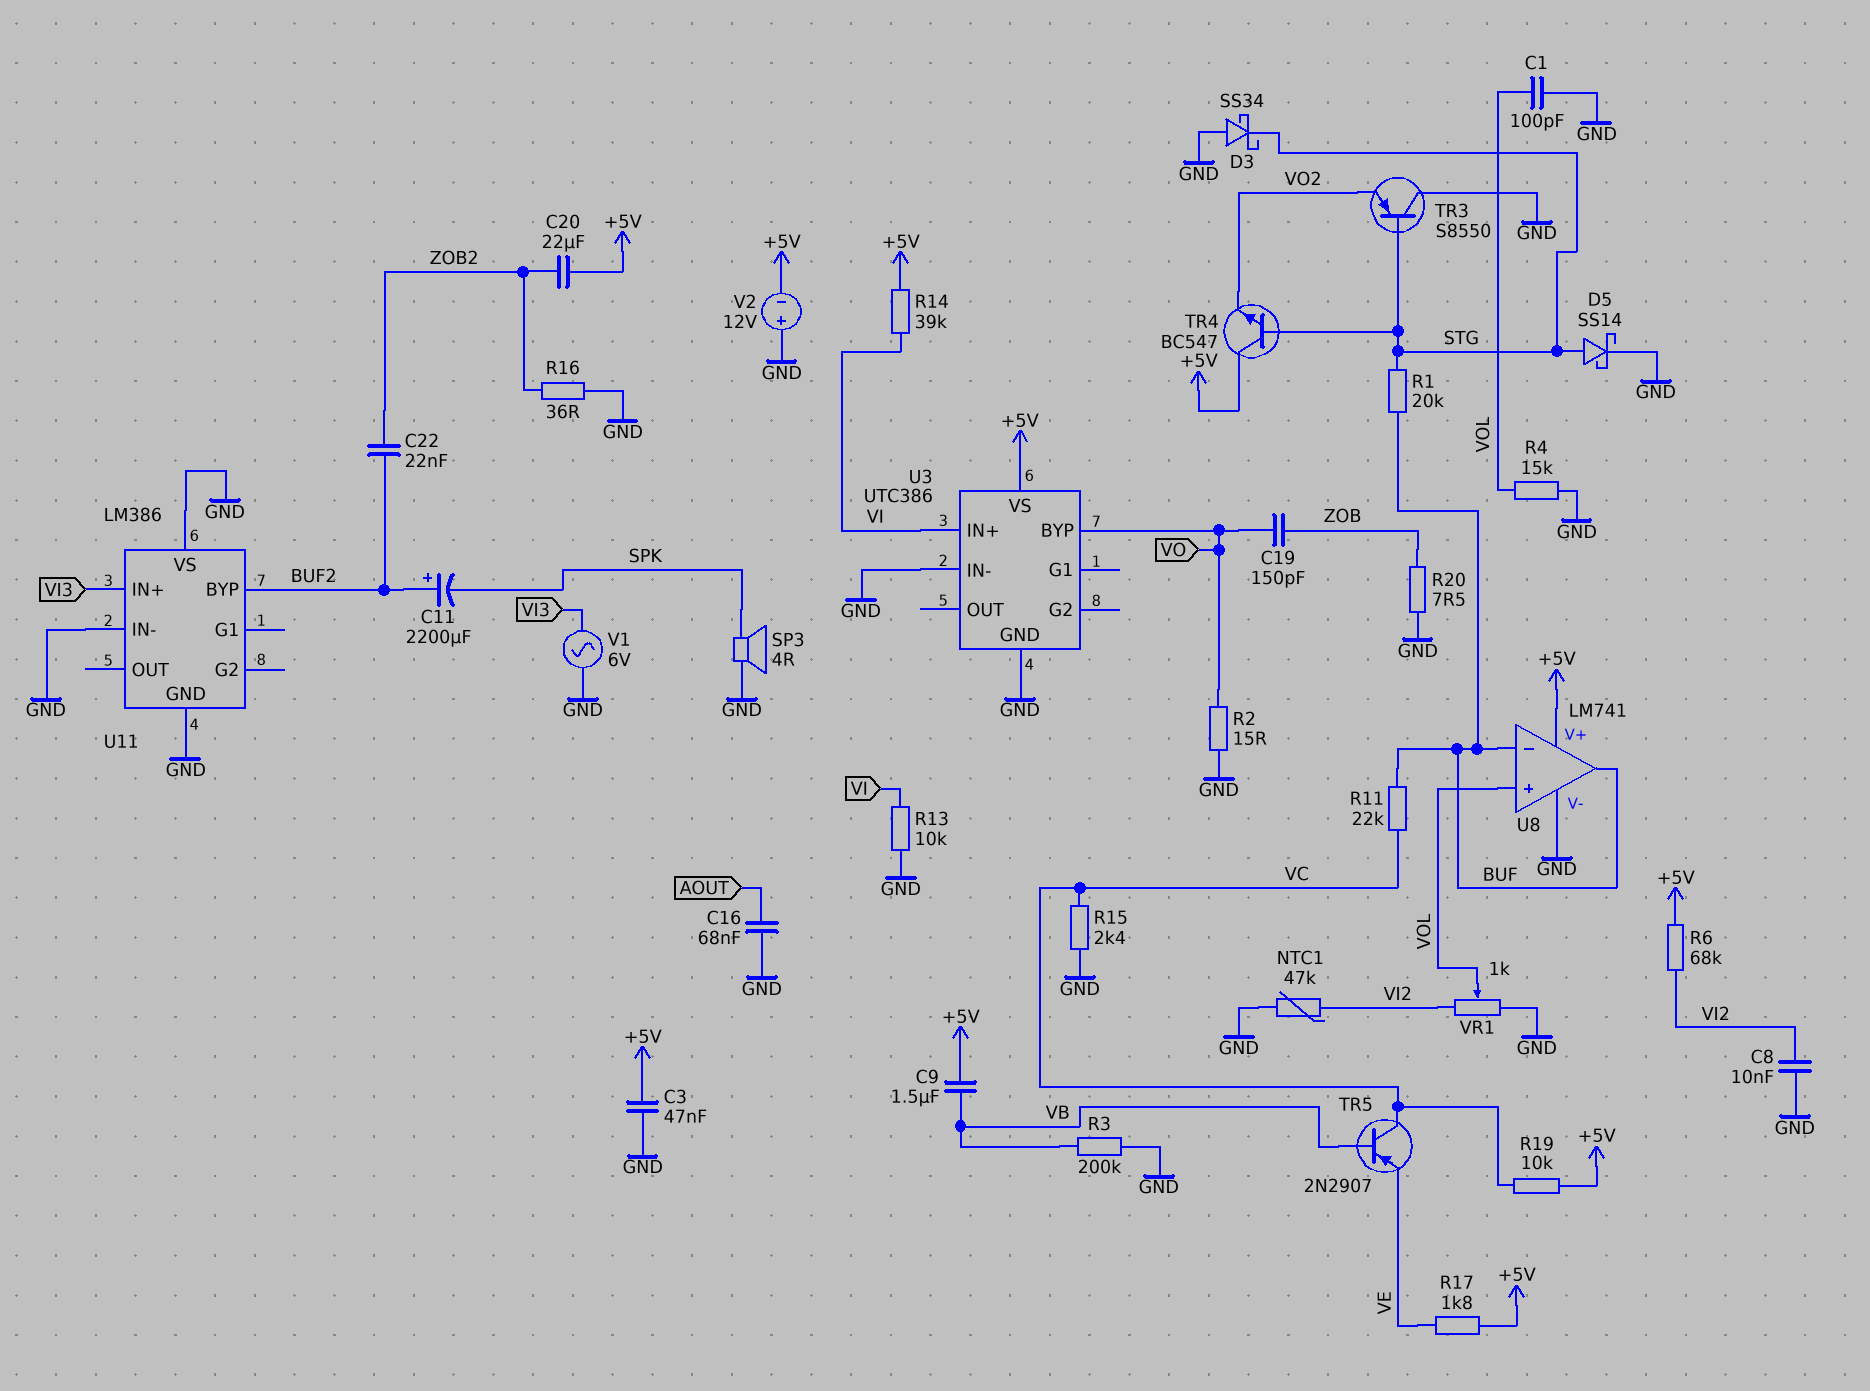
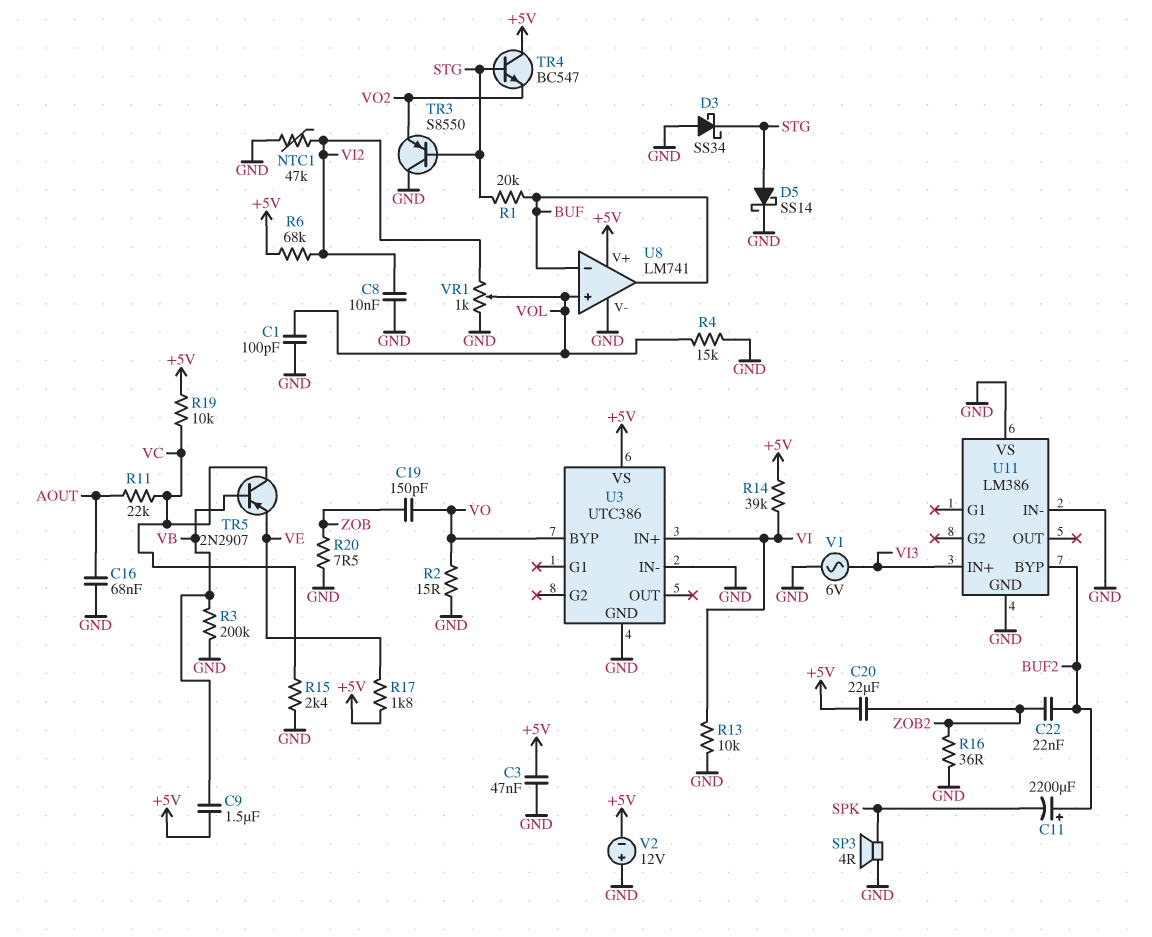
R11: 22k (BUF, VC) -> 22k (AOUT, VC)

